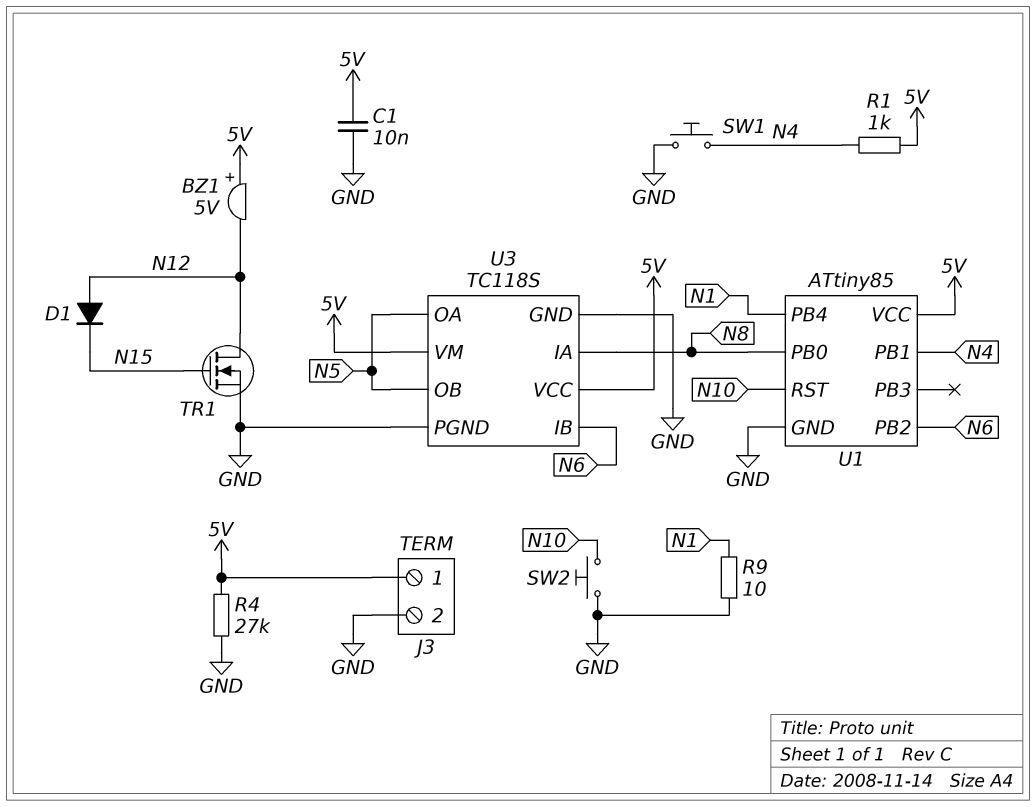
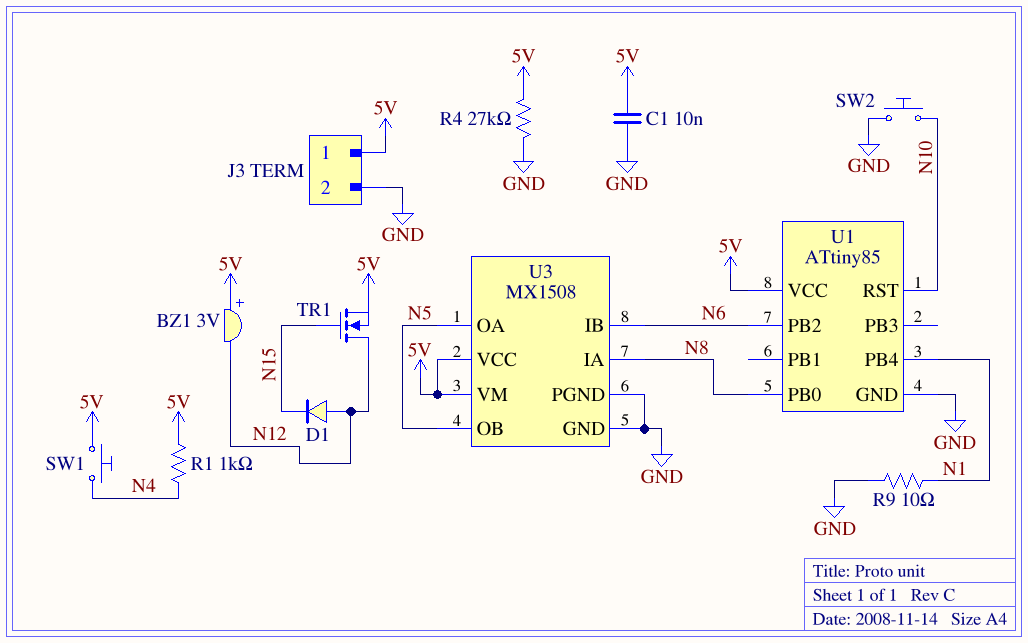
BZ1: buzzer 5V (plus 5V, minus N12) -> buzzer 3V (plus 5V, minus N12)
SW1: button (GND, N4) -> button (5V, N4)
TR1: NMOS (G N15, D N12, S GND) -> NMOS (G N15, D N12, S 5V)
U1 pin PB1: N4 -> none
U3: TC118S -> MX1508

